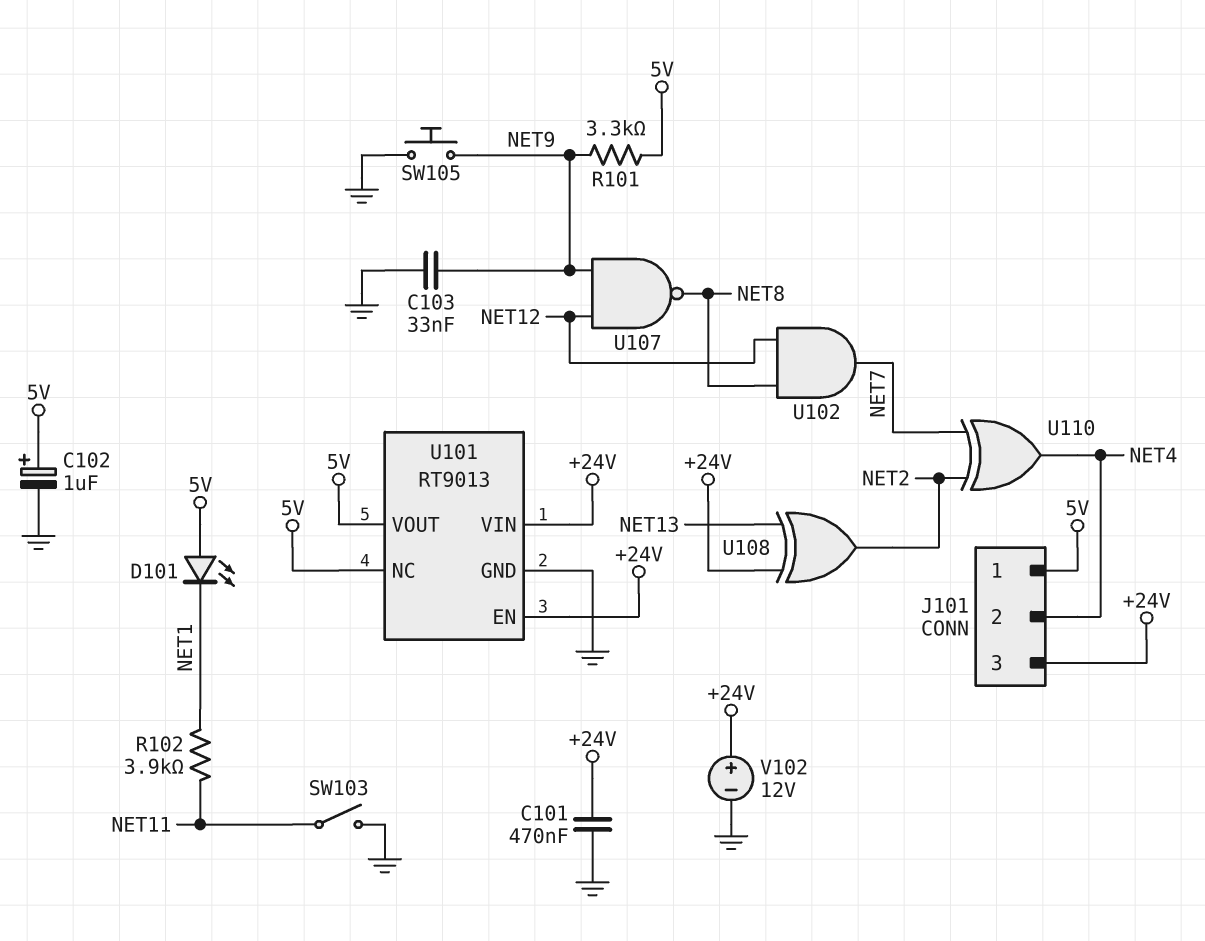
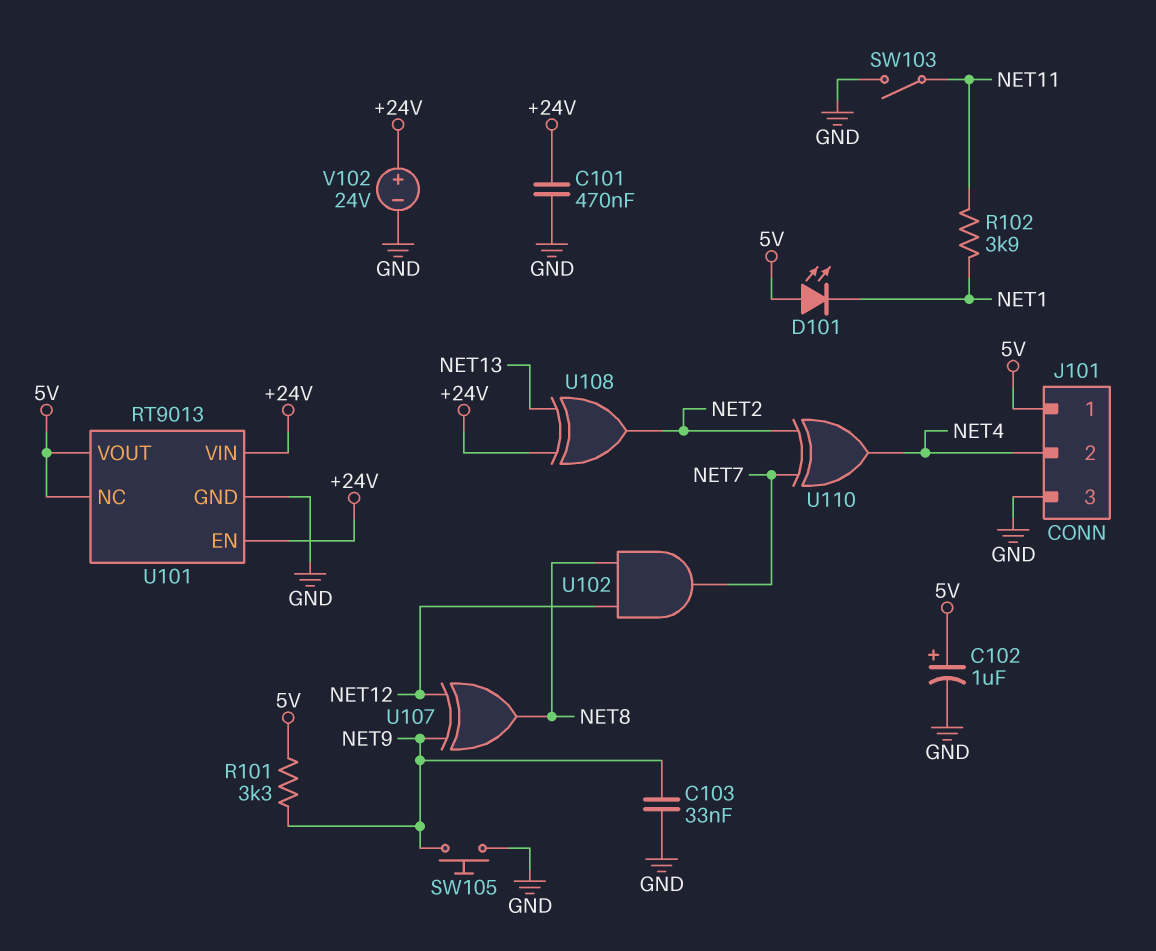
J101 pin 3: +24V -> GND
U107: NAND (in NET9, in NET12, out NET8) -> XOR (in NET9, in NET12, out NET8)
V102: 12V (plus +24V, minus GND) -> 24V (plus +24V, minus GND)

